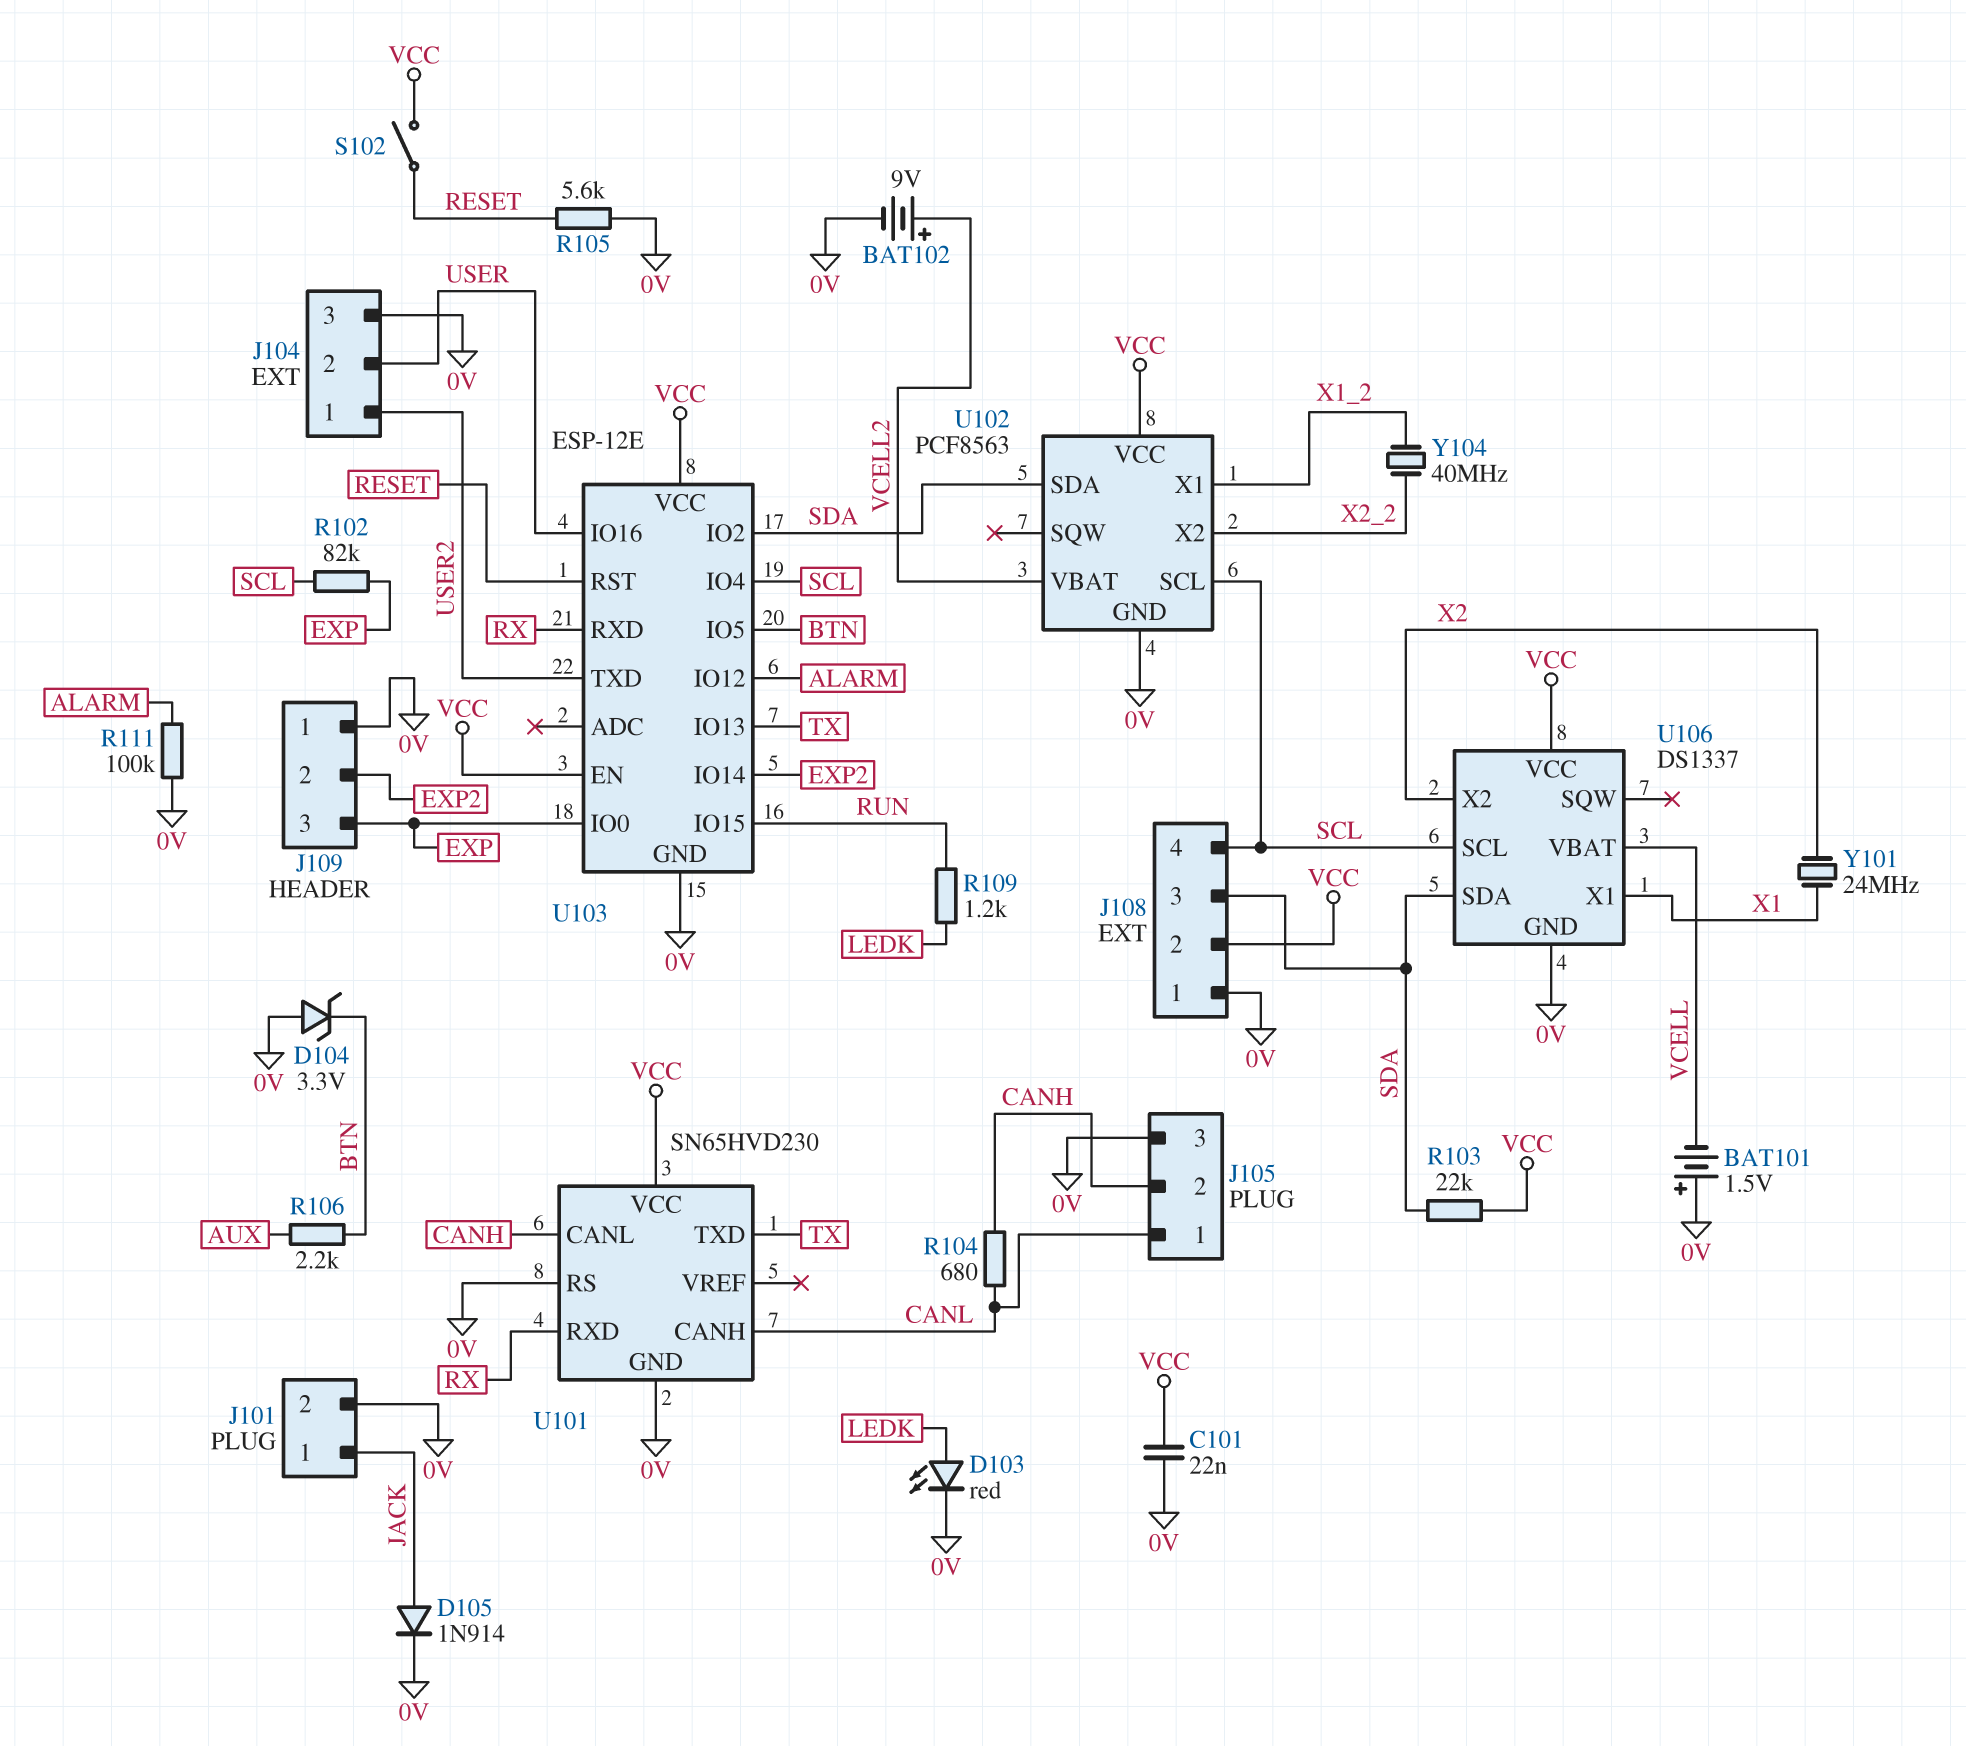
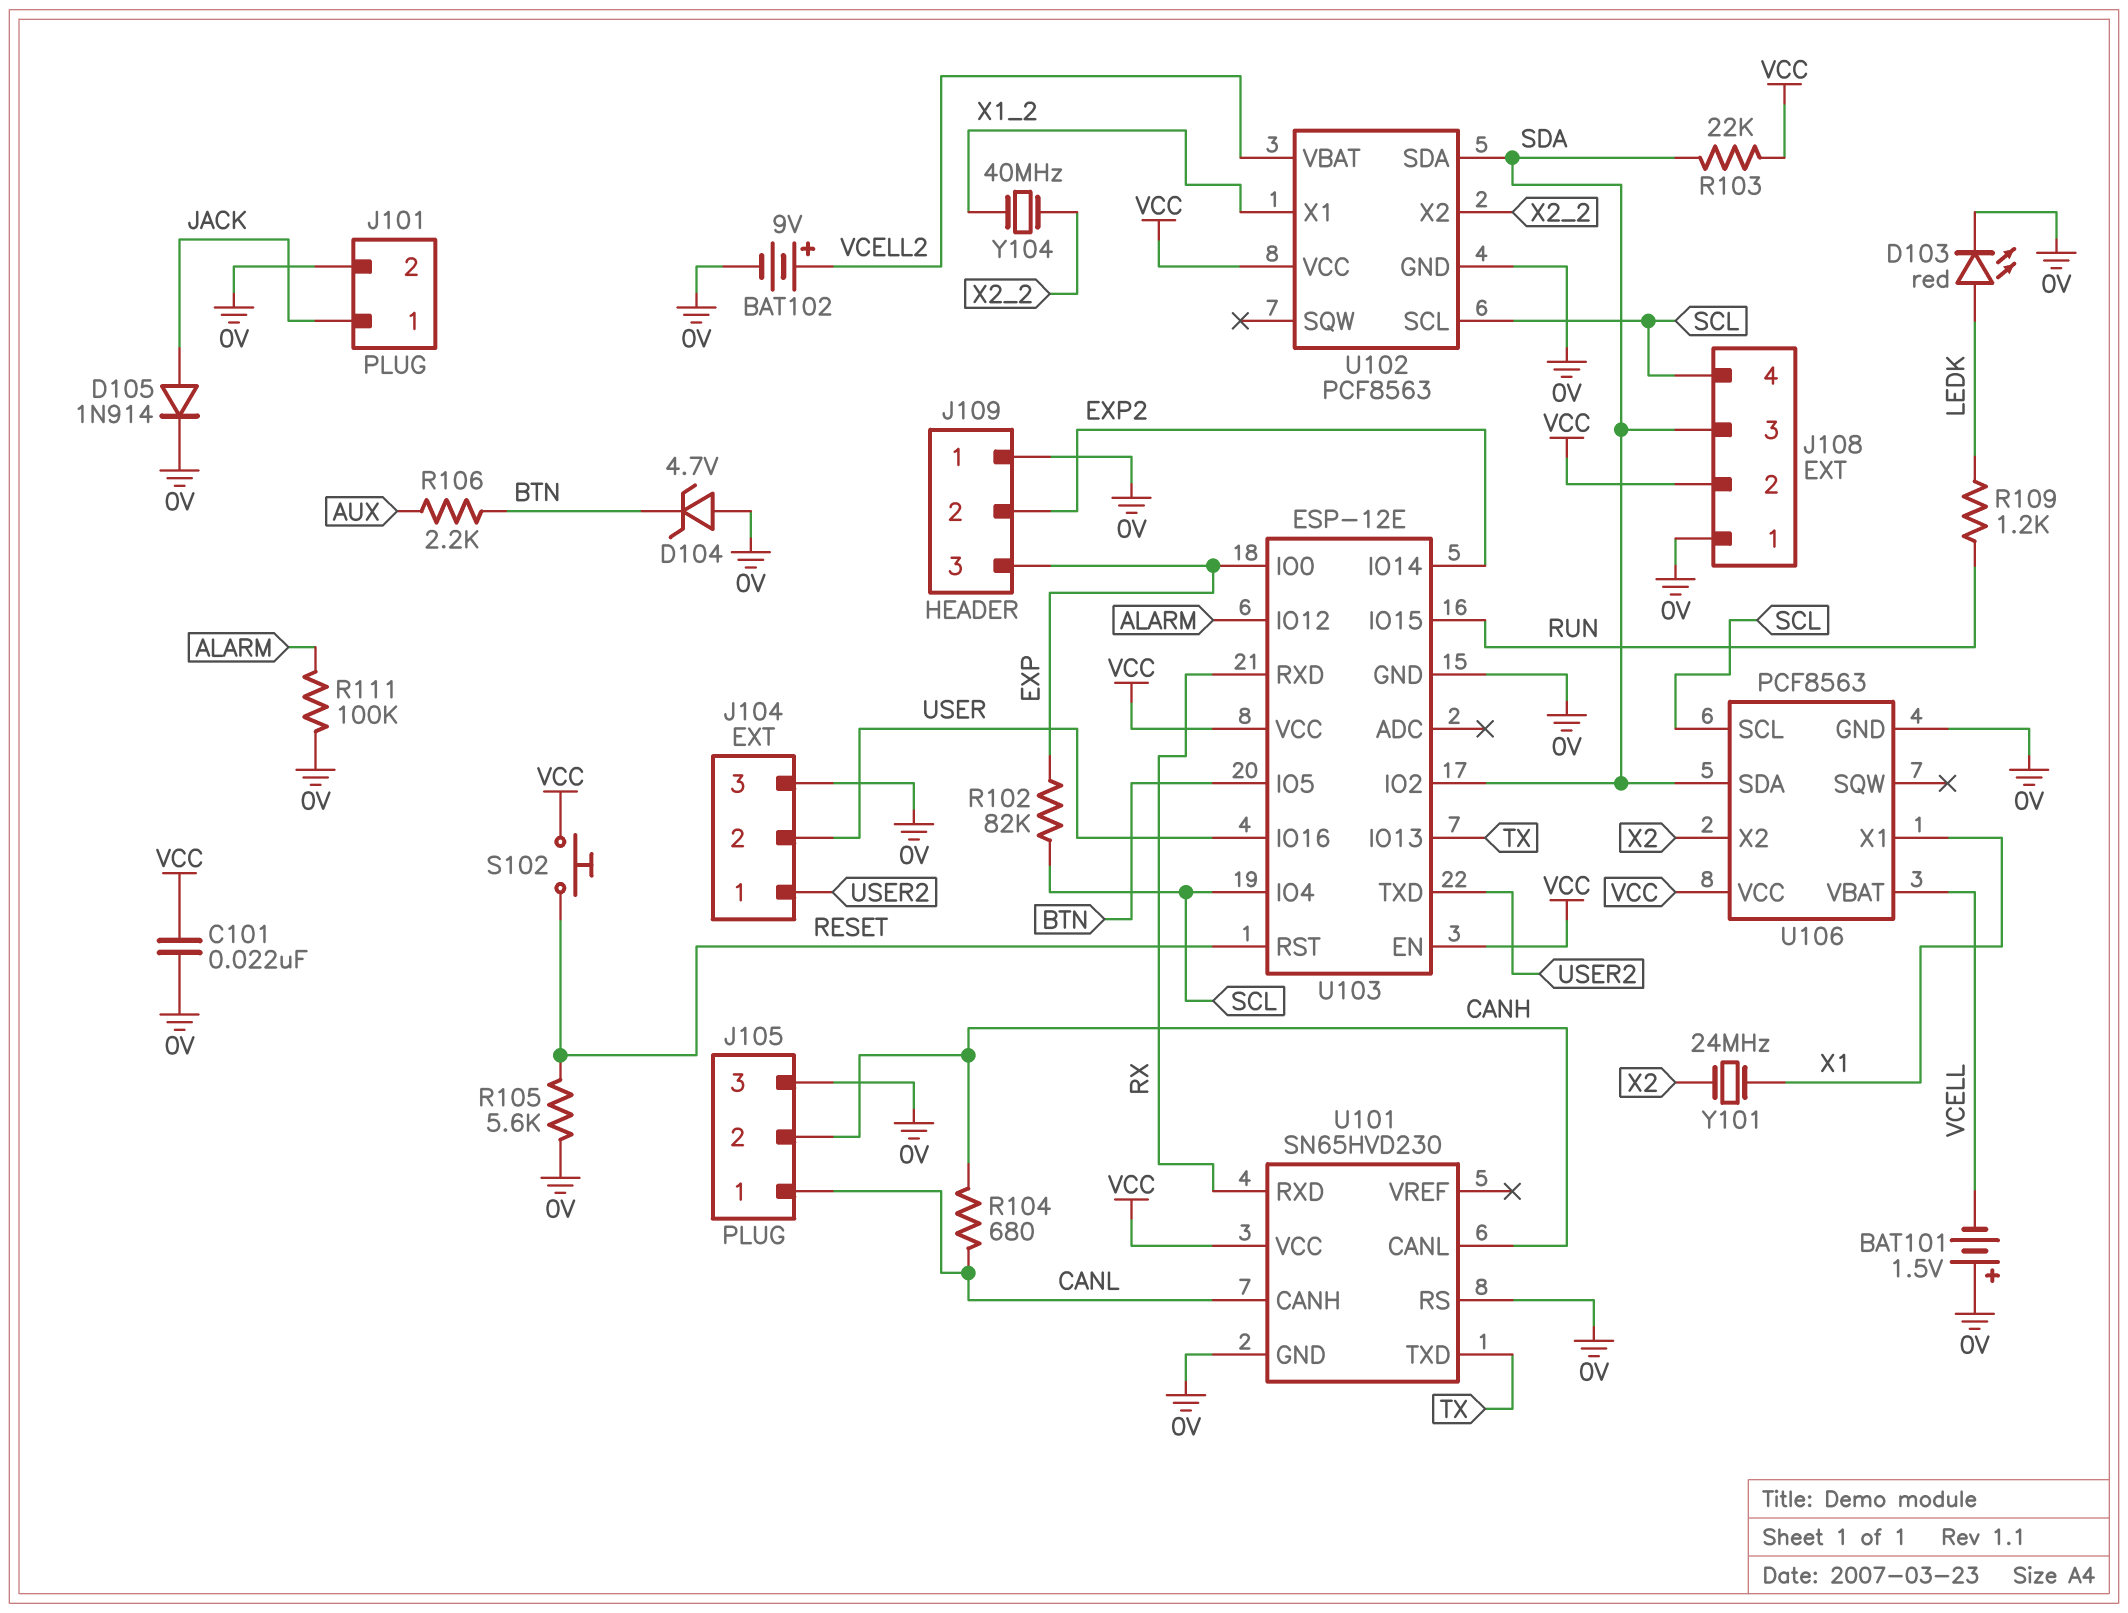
D104: zener 3.3V (A 0V, K BTN) -> zener 4.7V (A 0V, K BTN)
S102: switch (RESET, VCC) -> button (RESET, VCC)
U106: DS1337 -> PCF8563

